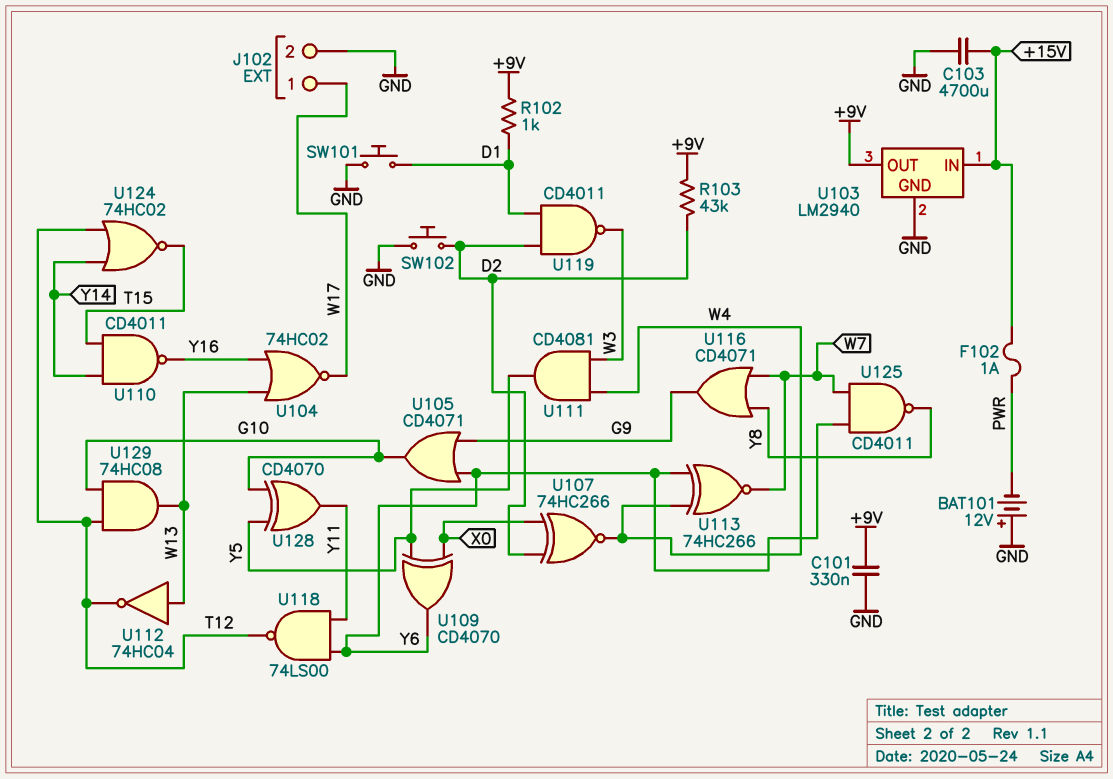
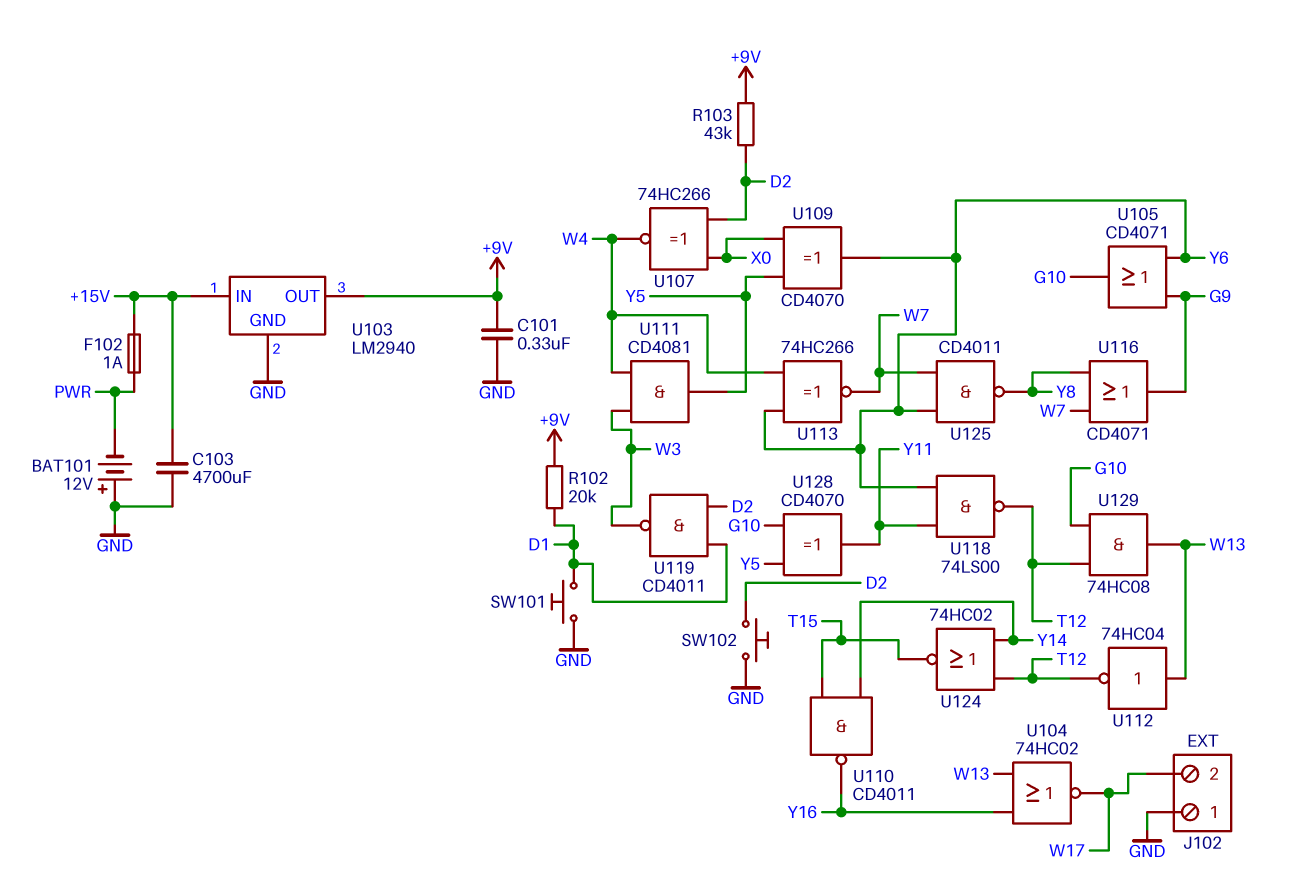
J102 pin 1: W17 -> GND
J102 pin 2: GND -> W17
R102: 1k (+9V, D1) -> 20k (+9V, D1)

